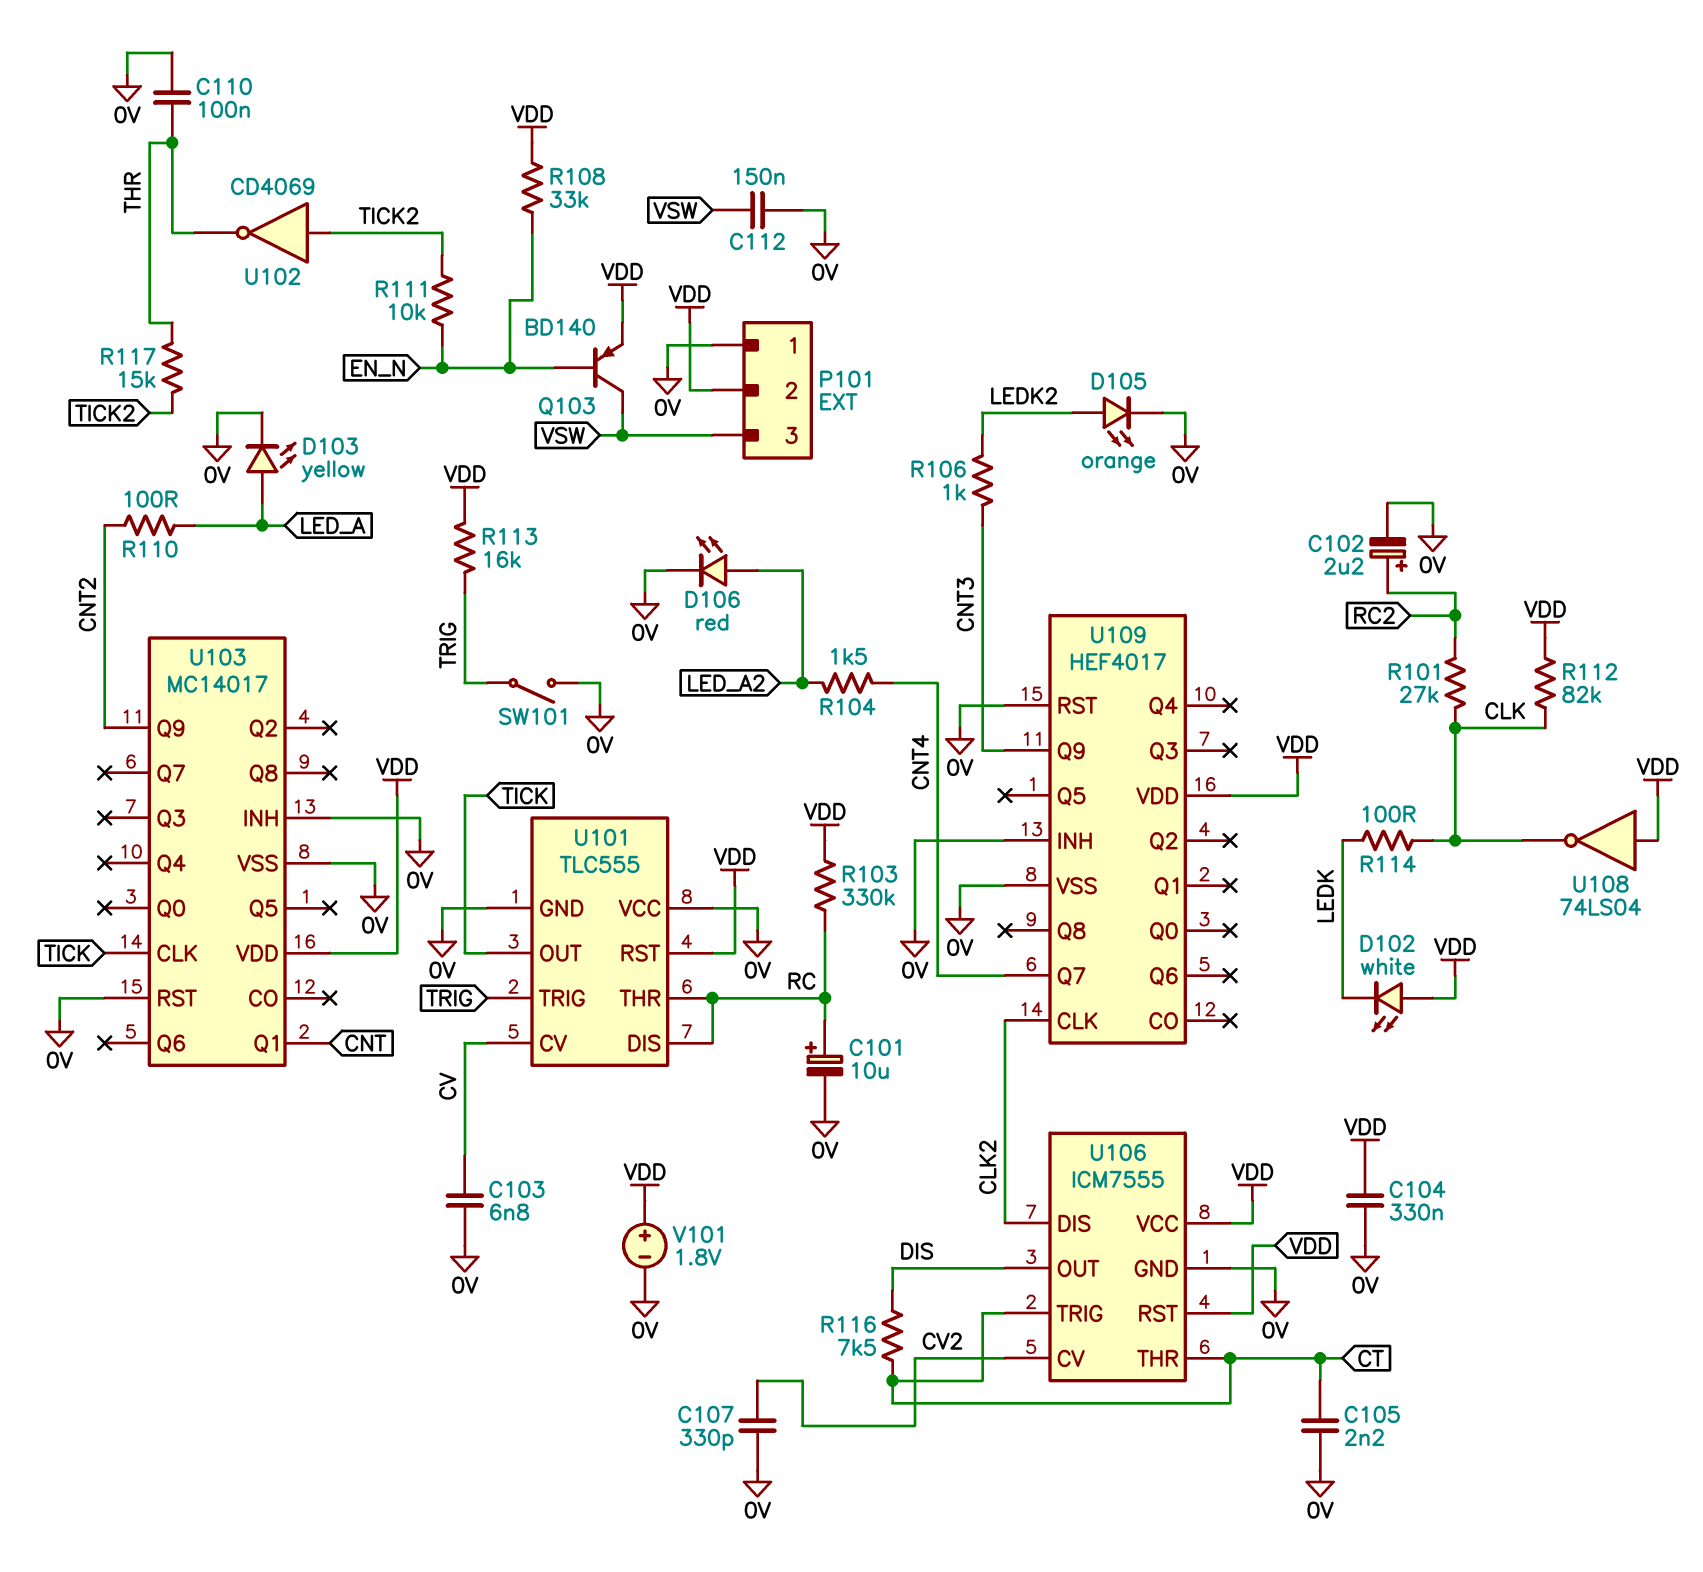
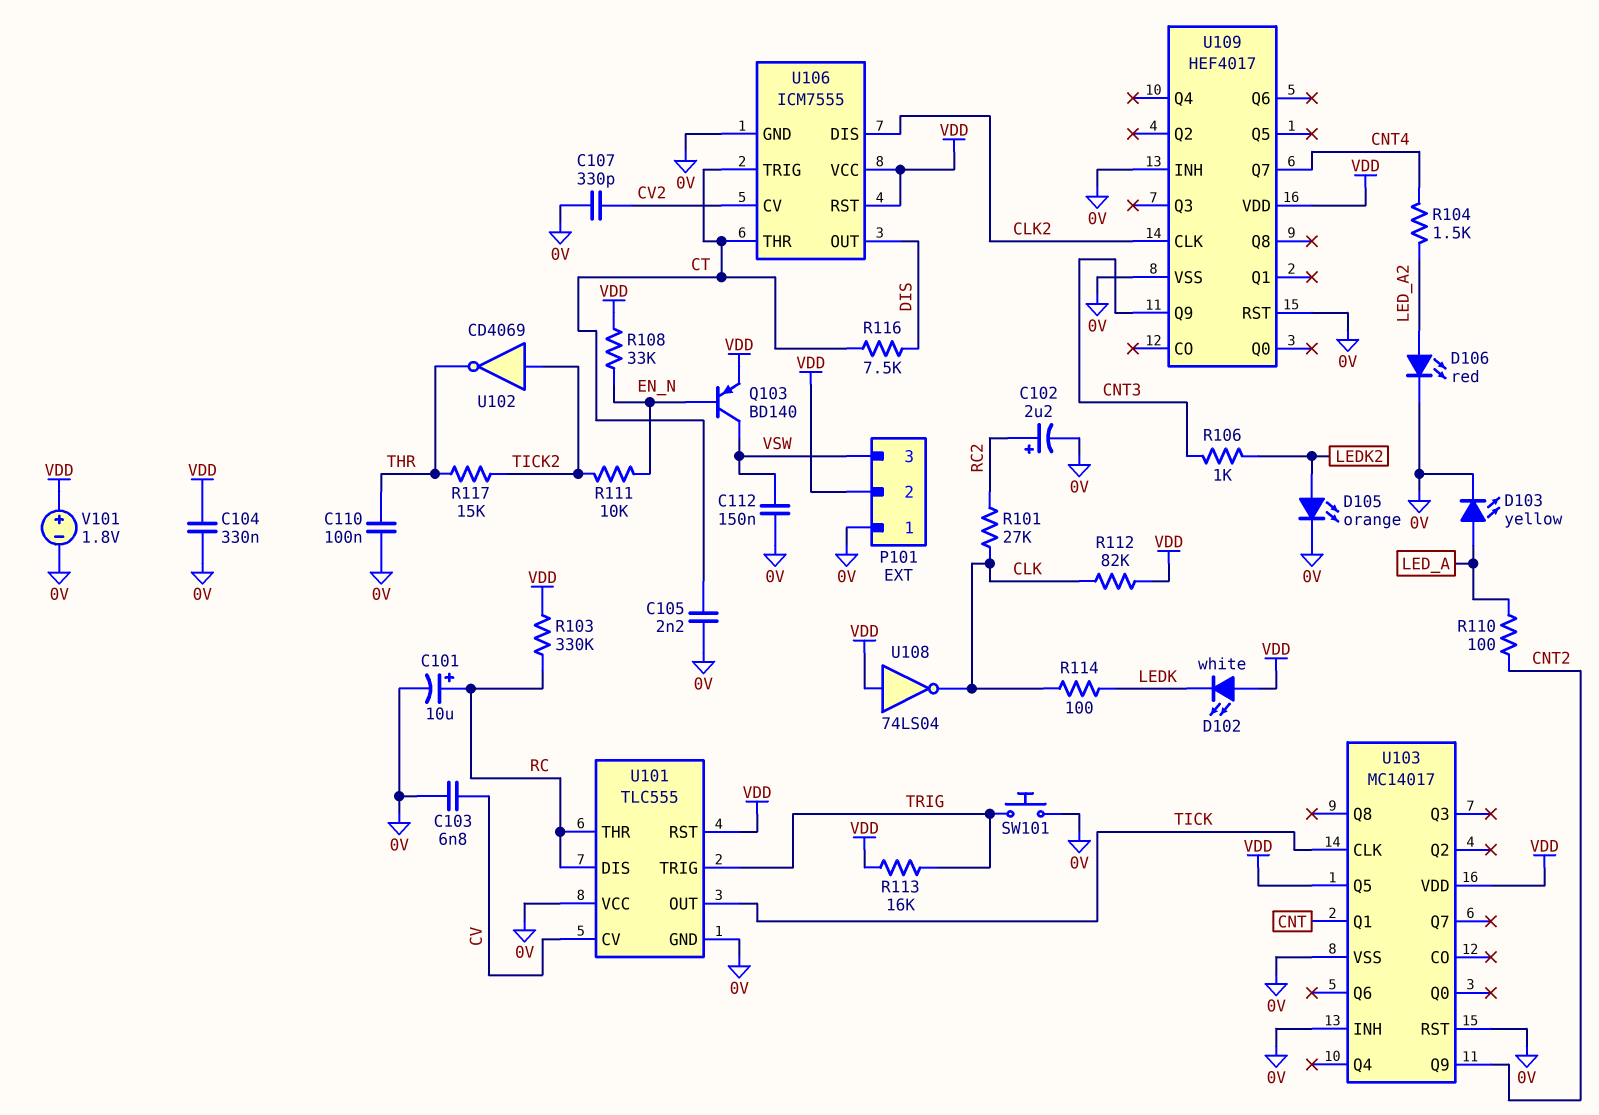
SW101: switch (0V, TRIG) -> button (0V, TRIG)
U103 pin Q5: none -> VDD

